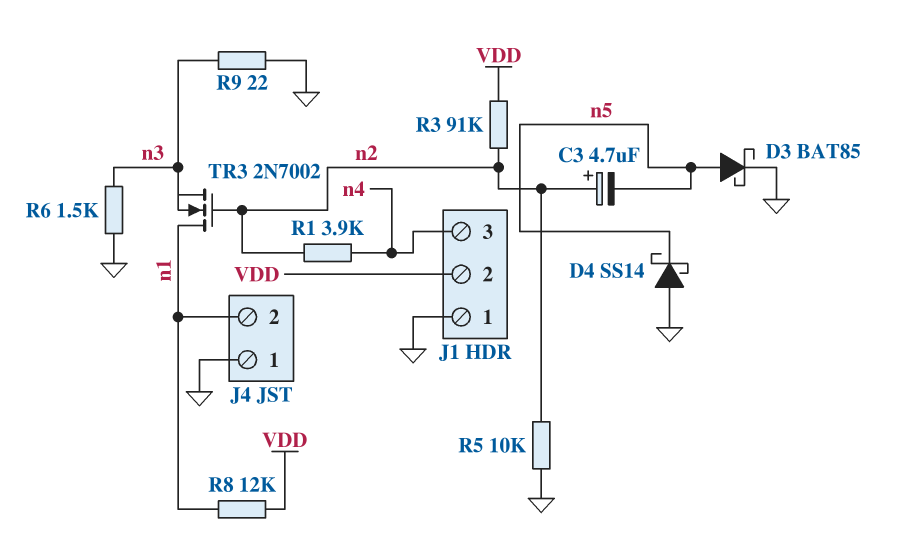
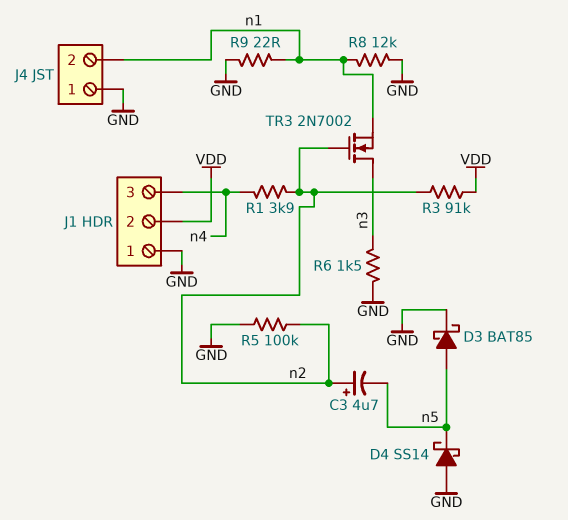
R5: 10k (GND, n2) -> 100k (GND, n2)
R8: 12k (VDD, n1) -> 12k (GND, n1)
R9: 22 (GND, n3) -> 22 (GND, n1)
TR3: NMOS 2N7002 (G n2, D n1, S n3) -> NMOS 2N7002 (G n2, D n3, S n1)

